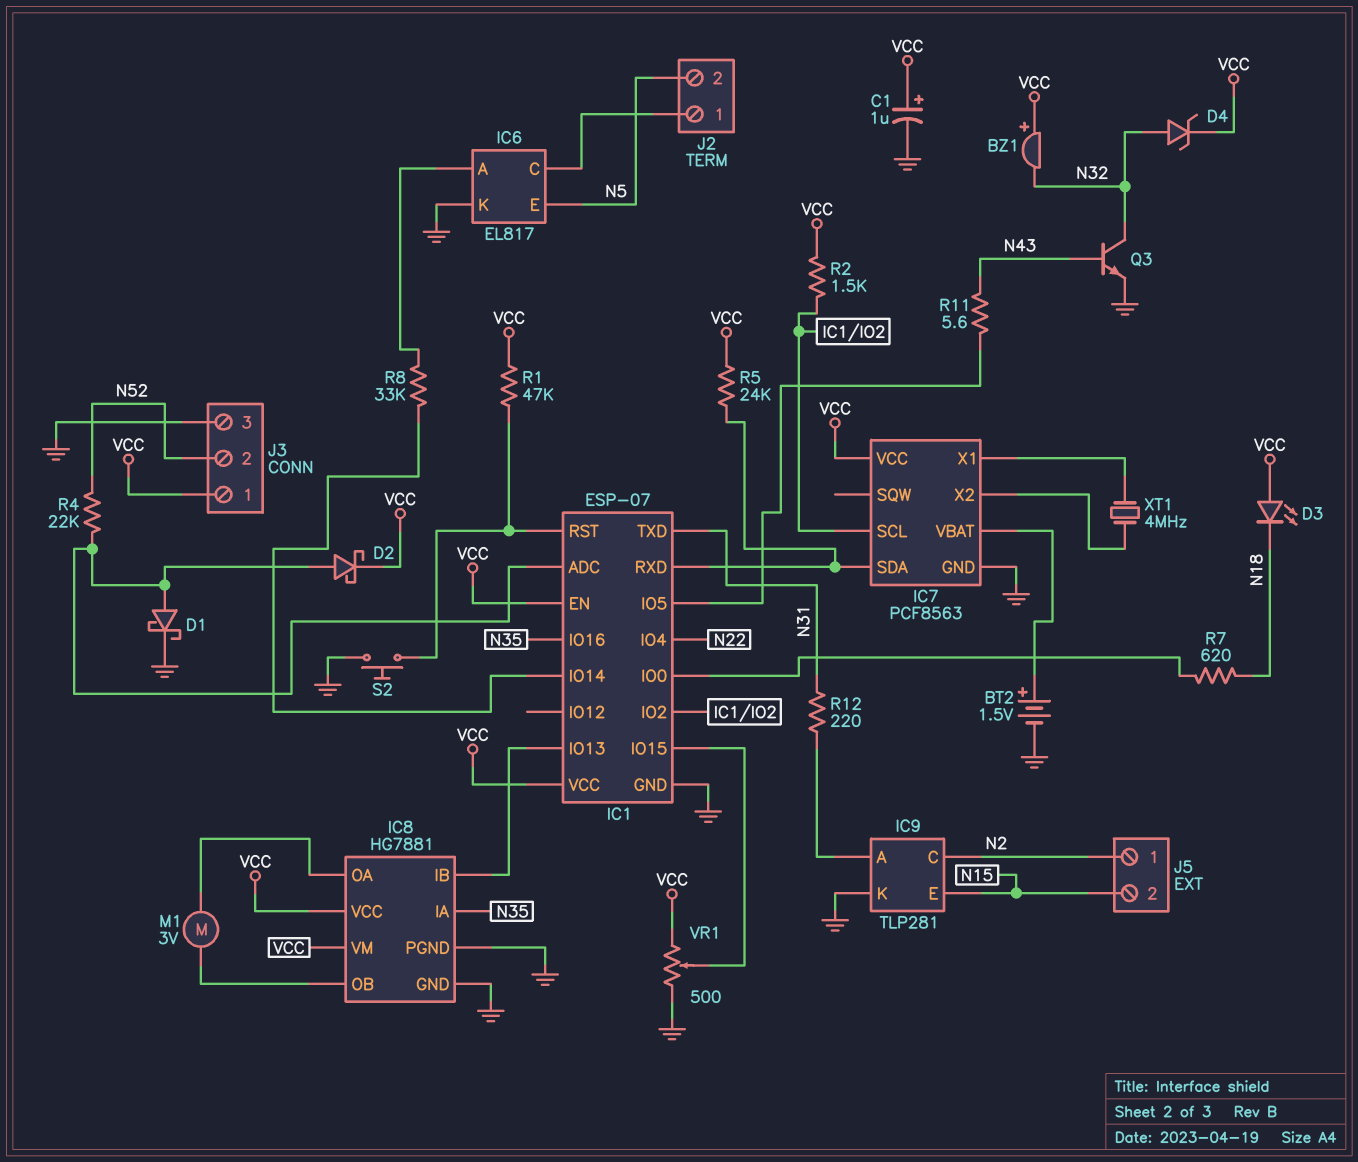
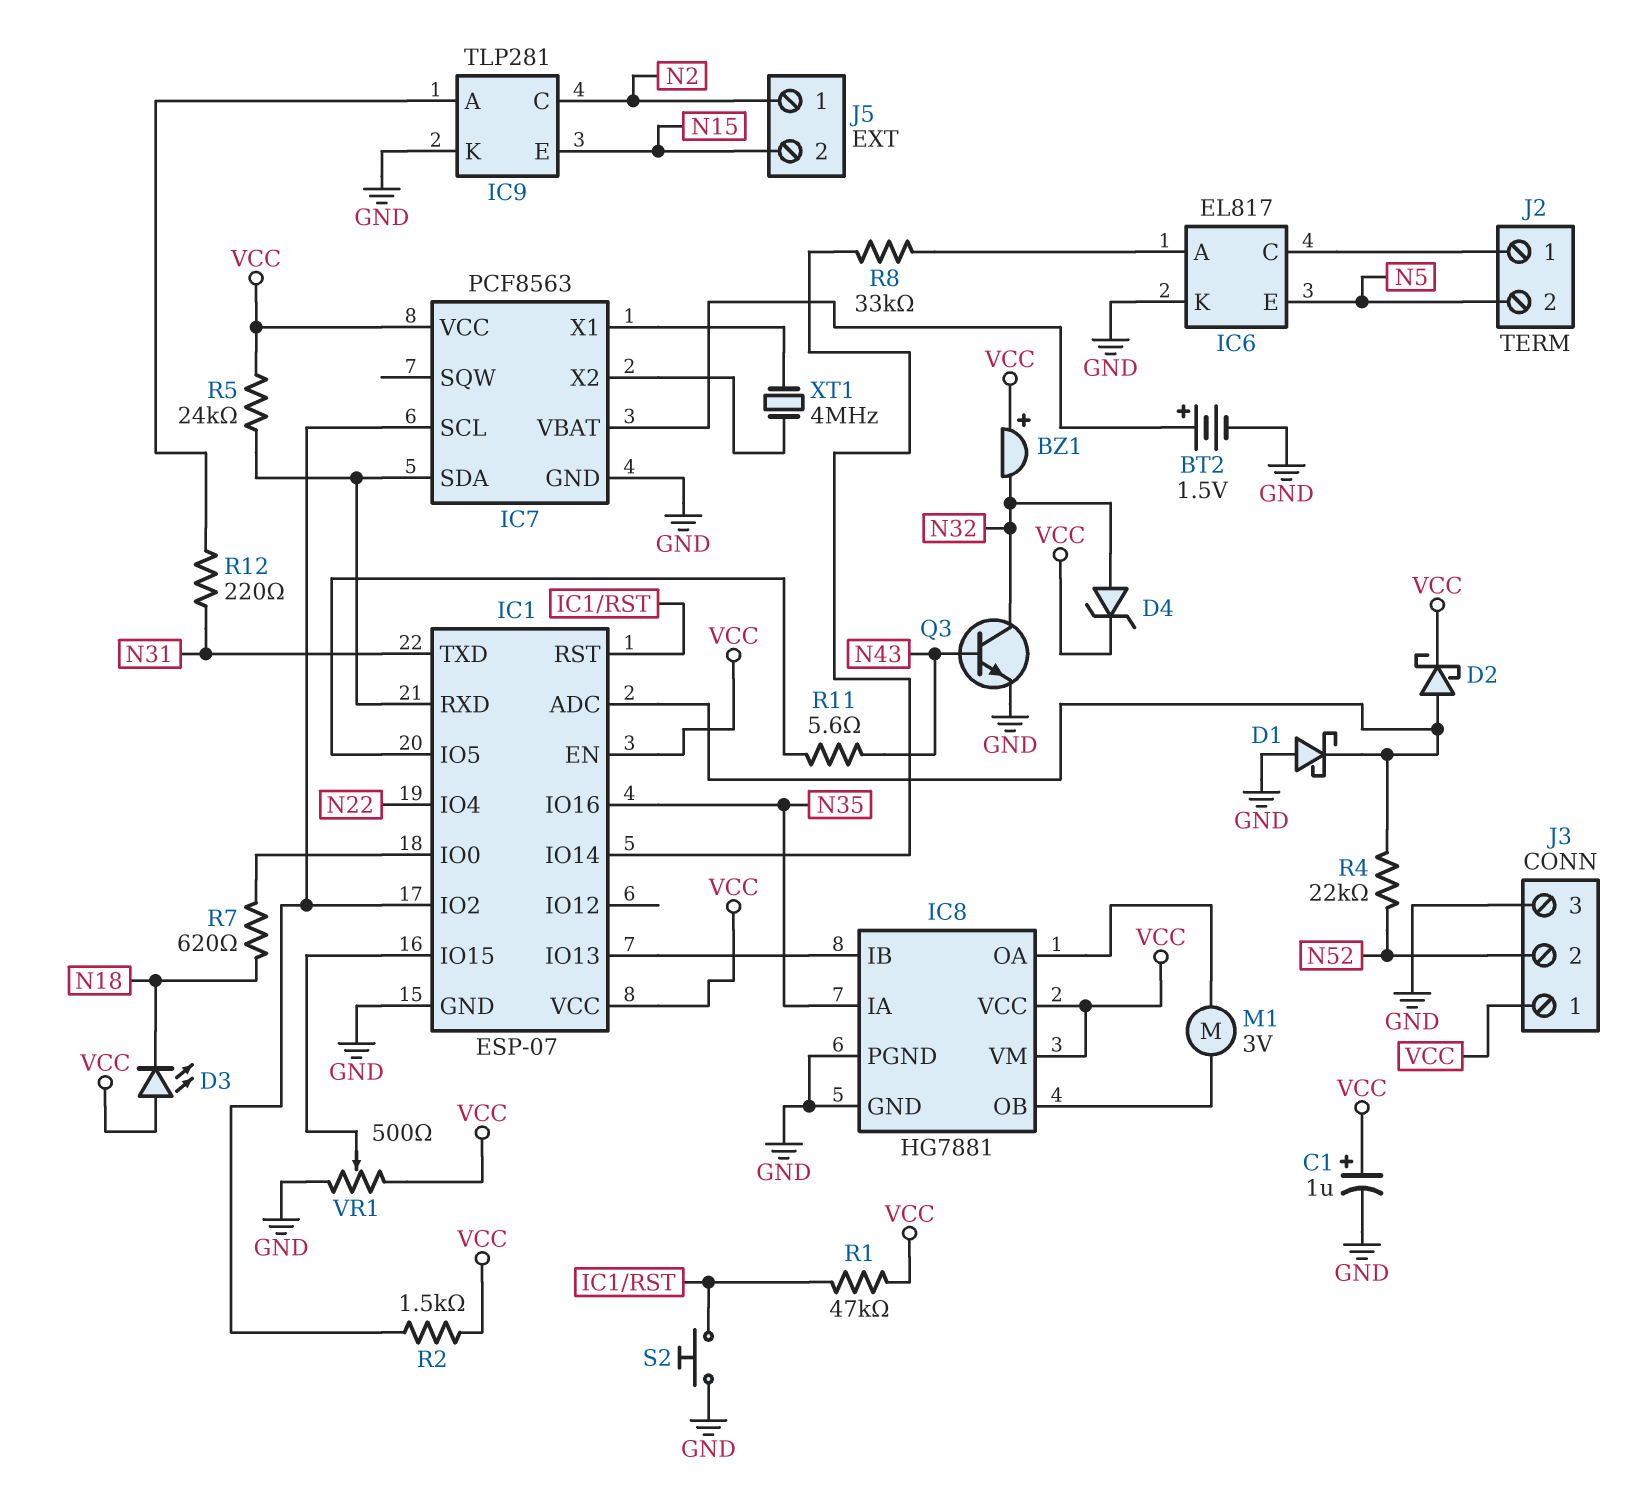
D1: schottky (A IC1/ADC, K GND) -> schottky (A GND, K IC1/ADC)

